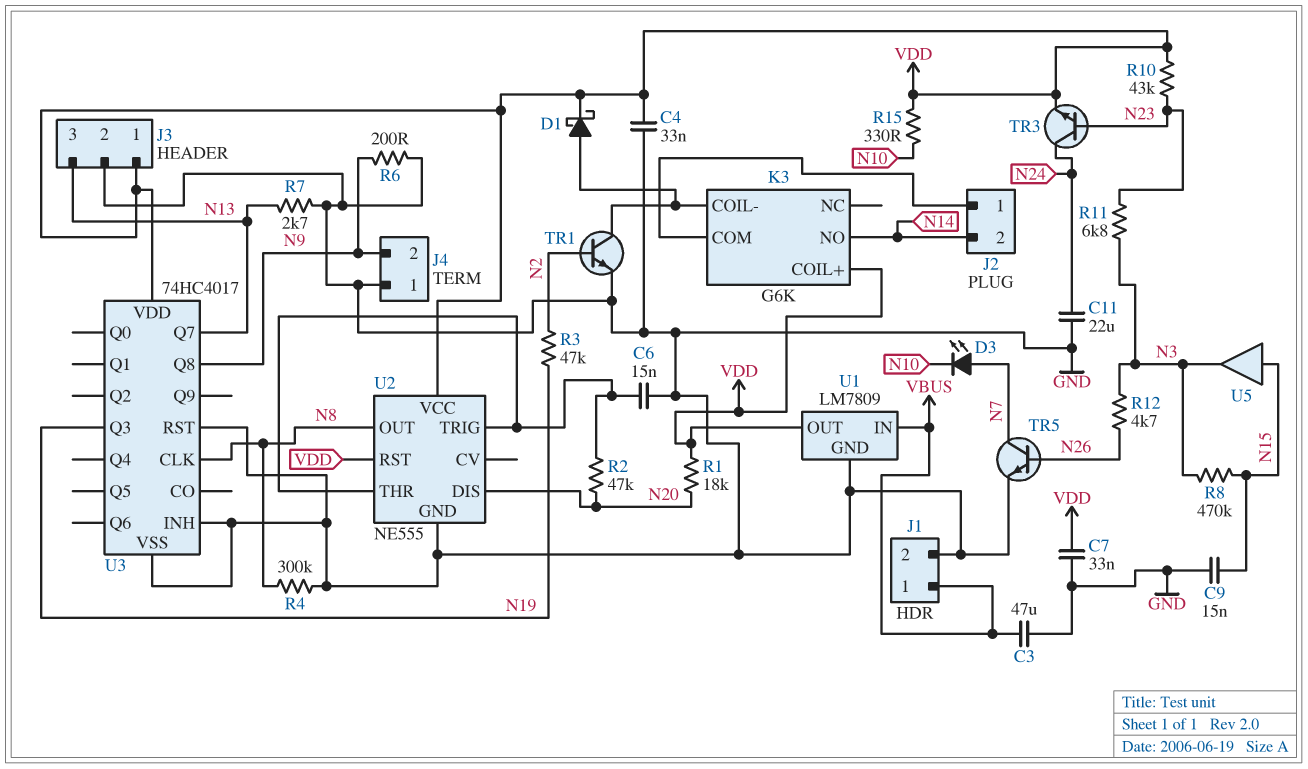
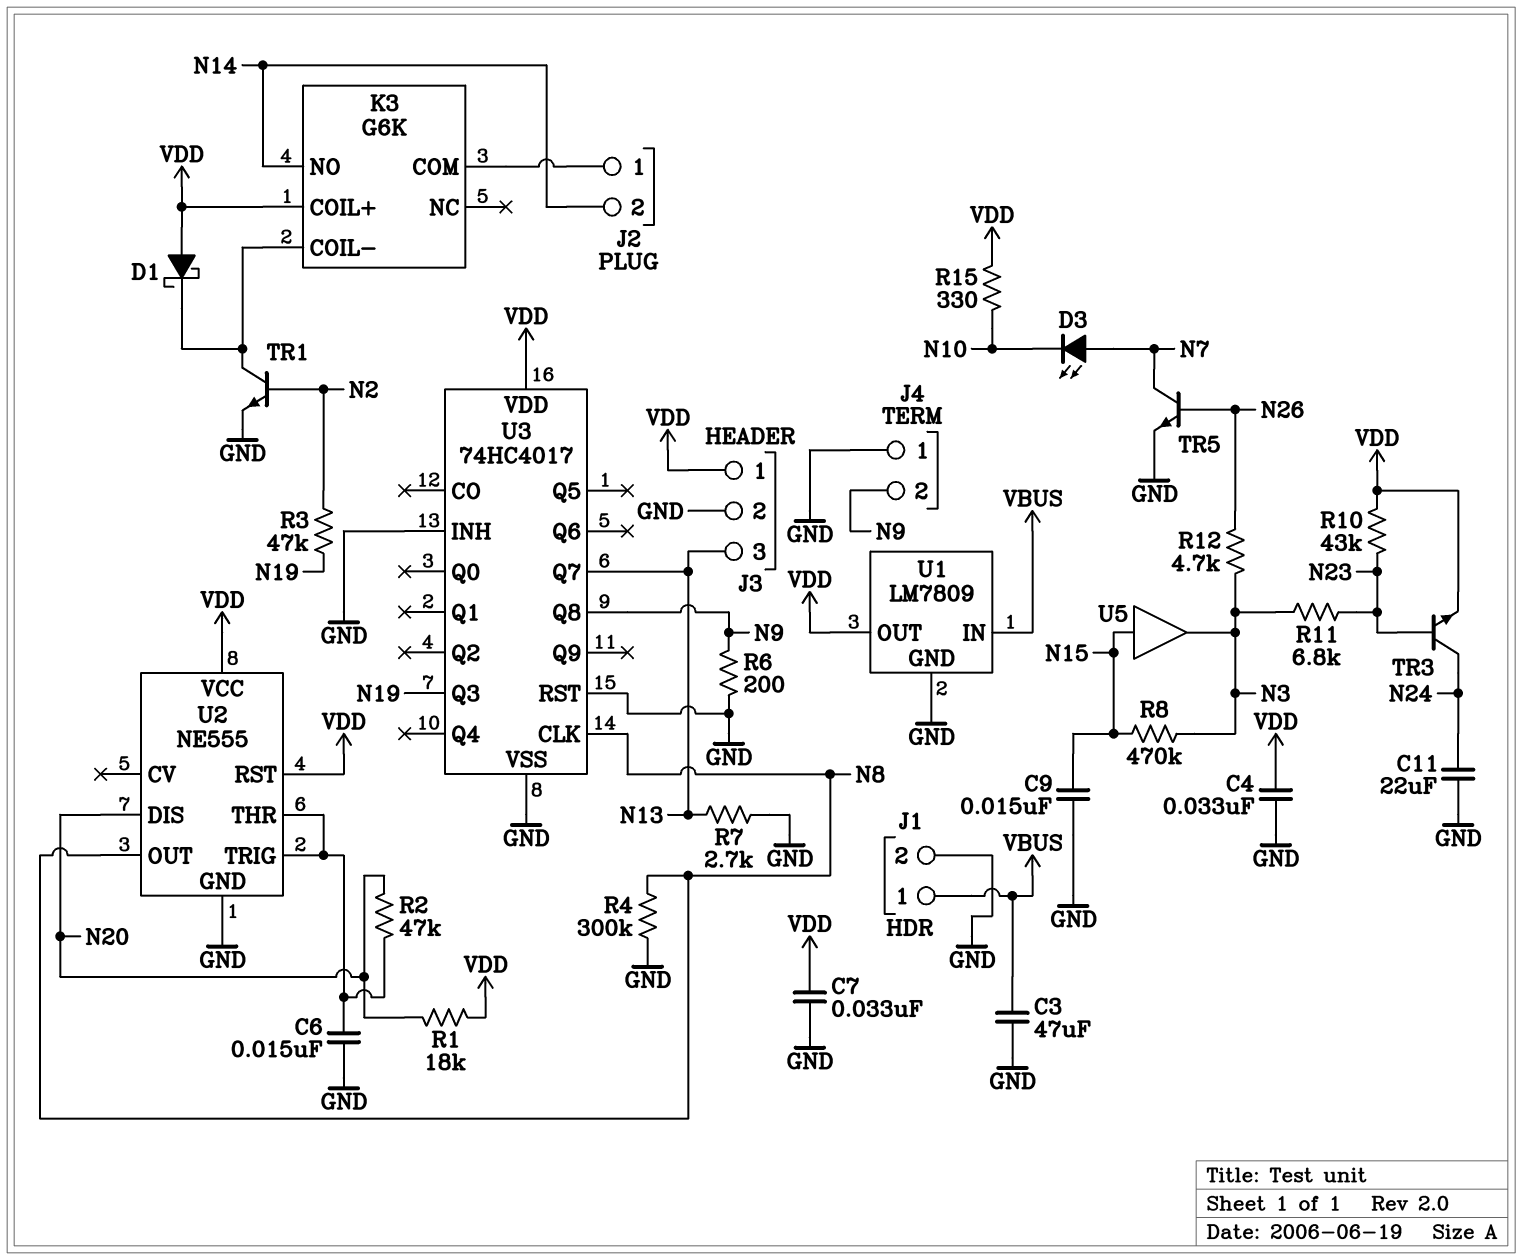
D1: schottky (A K3/COIL-, K VDD) -> schottky (A VDD, K K3/COIL-)

